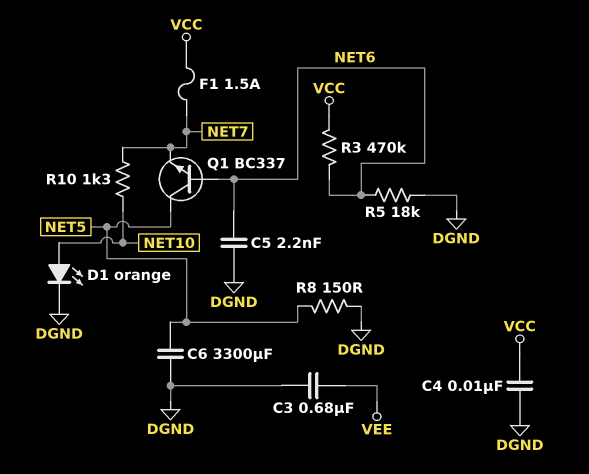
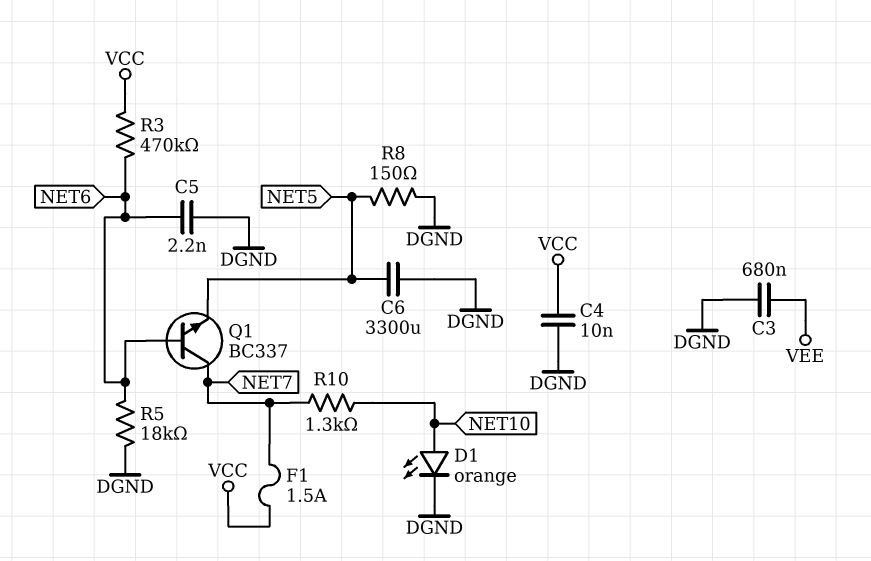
Q1: NPN BC337 (B NET6, C NET5, E NET7) -> NPN BC337 (B NET6, C NET7, E NET5)

